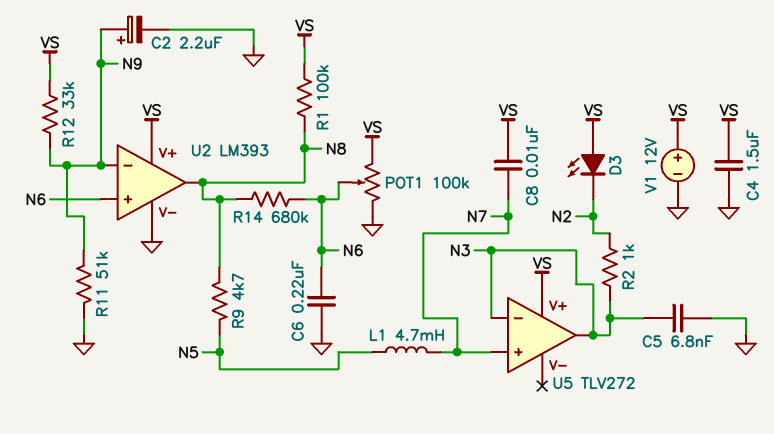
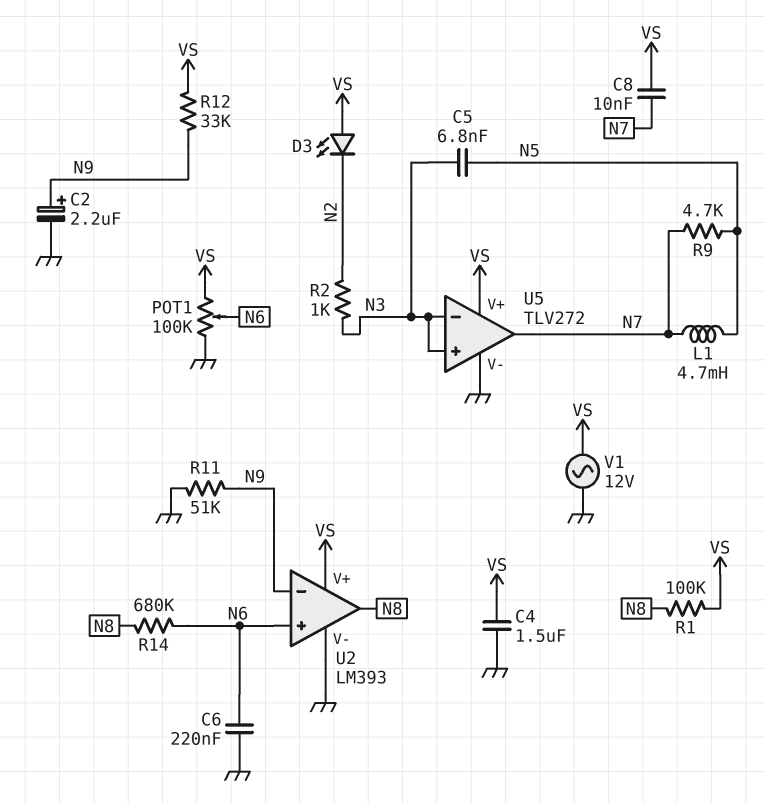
C5: 6.8nF (GND, N3) -> 6.8nF (N3, N5)
R9: 4.7k (N5, N8) -> 4.7k (N5, N7)
U5 pin V-: none -> GND
U5 pin in+: N7 -> N3
U5 pin out: N3 -> N7
V1: 12V (plus VS, minus GND) -> AC 12V (GND, VS)

